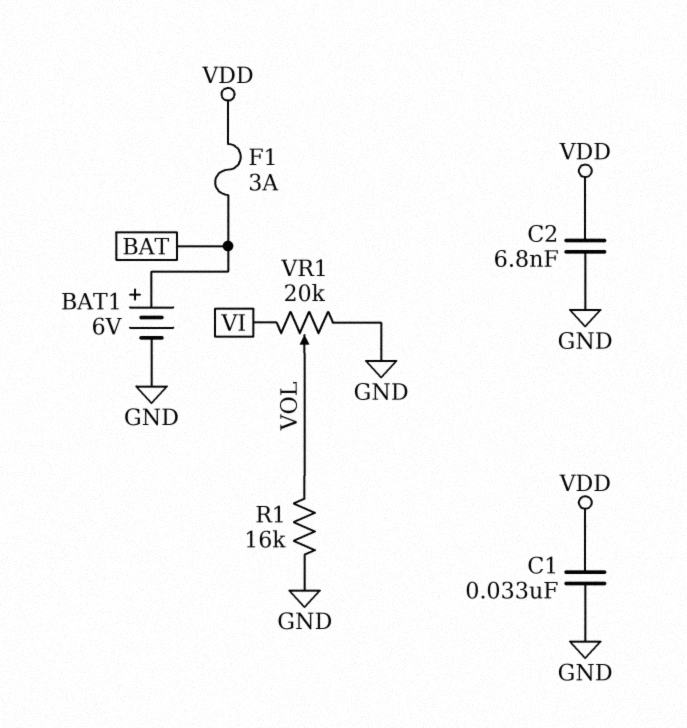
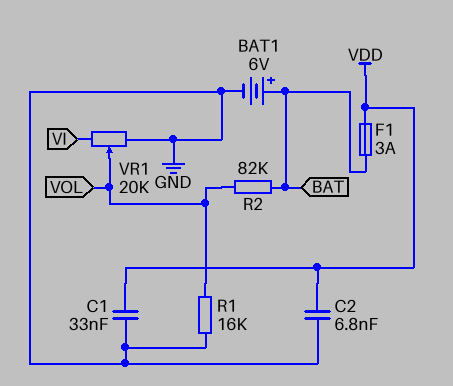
R2: none -> 82k (BAT, VOL)

